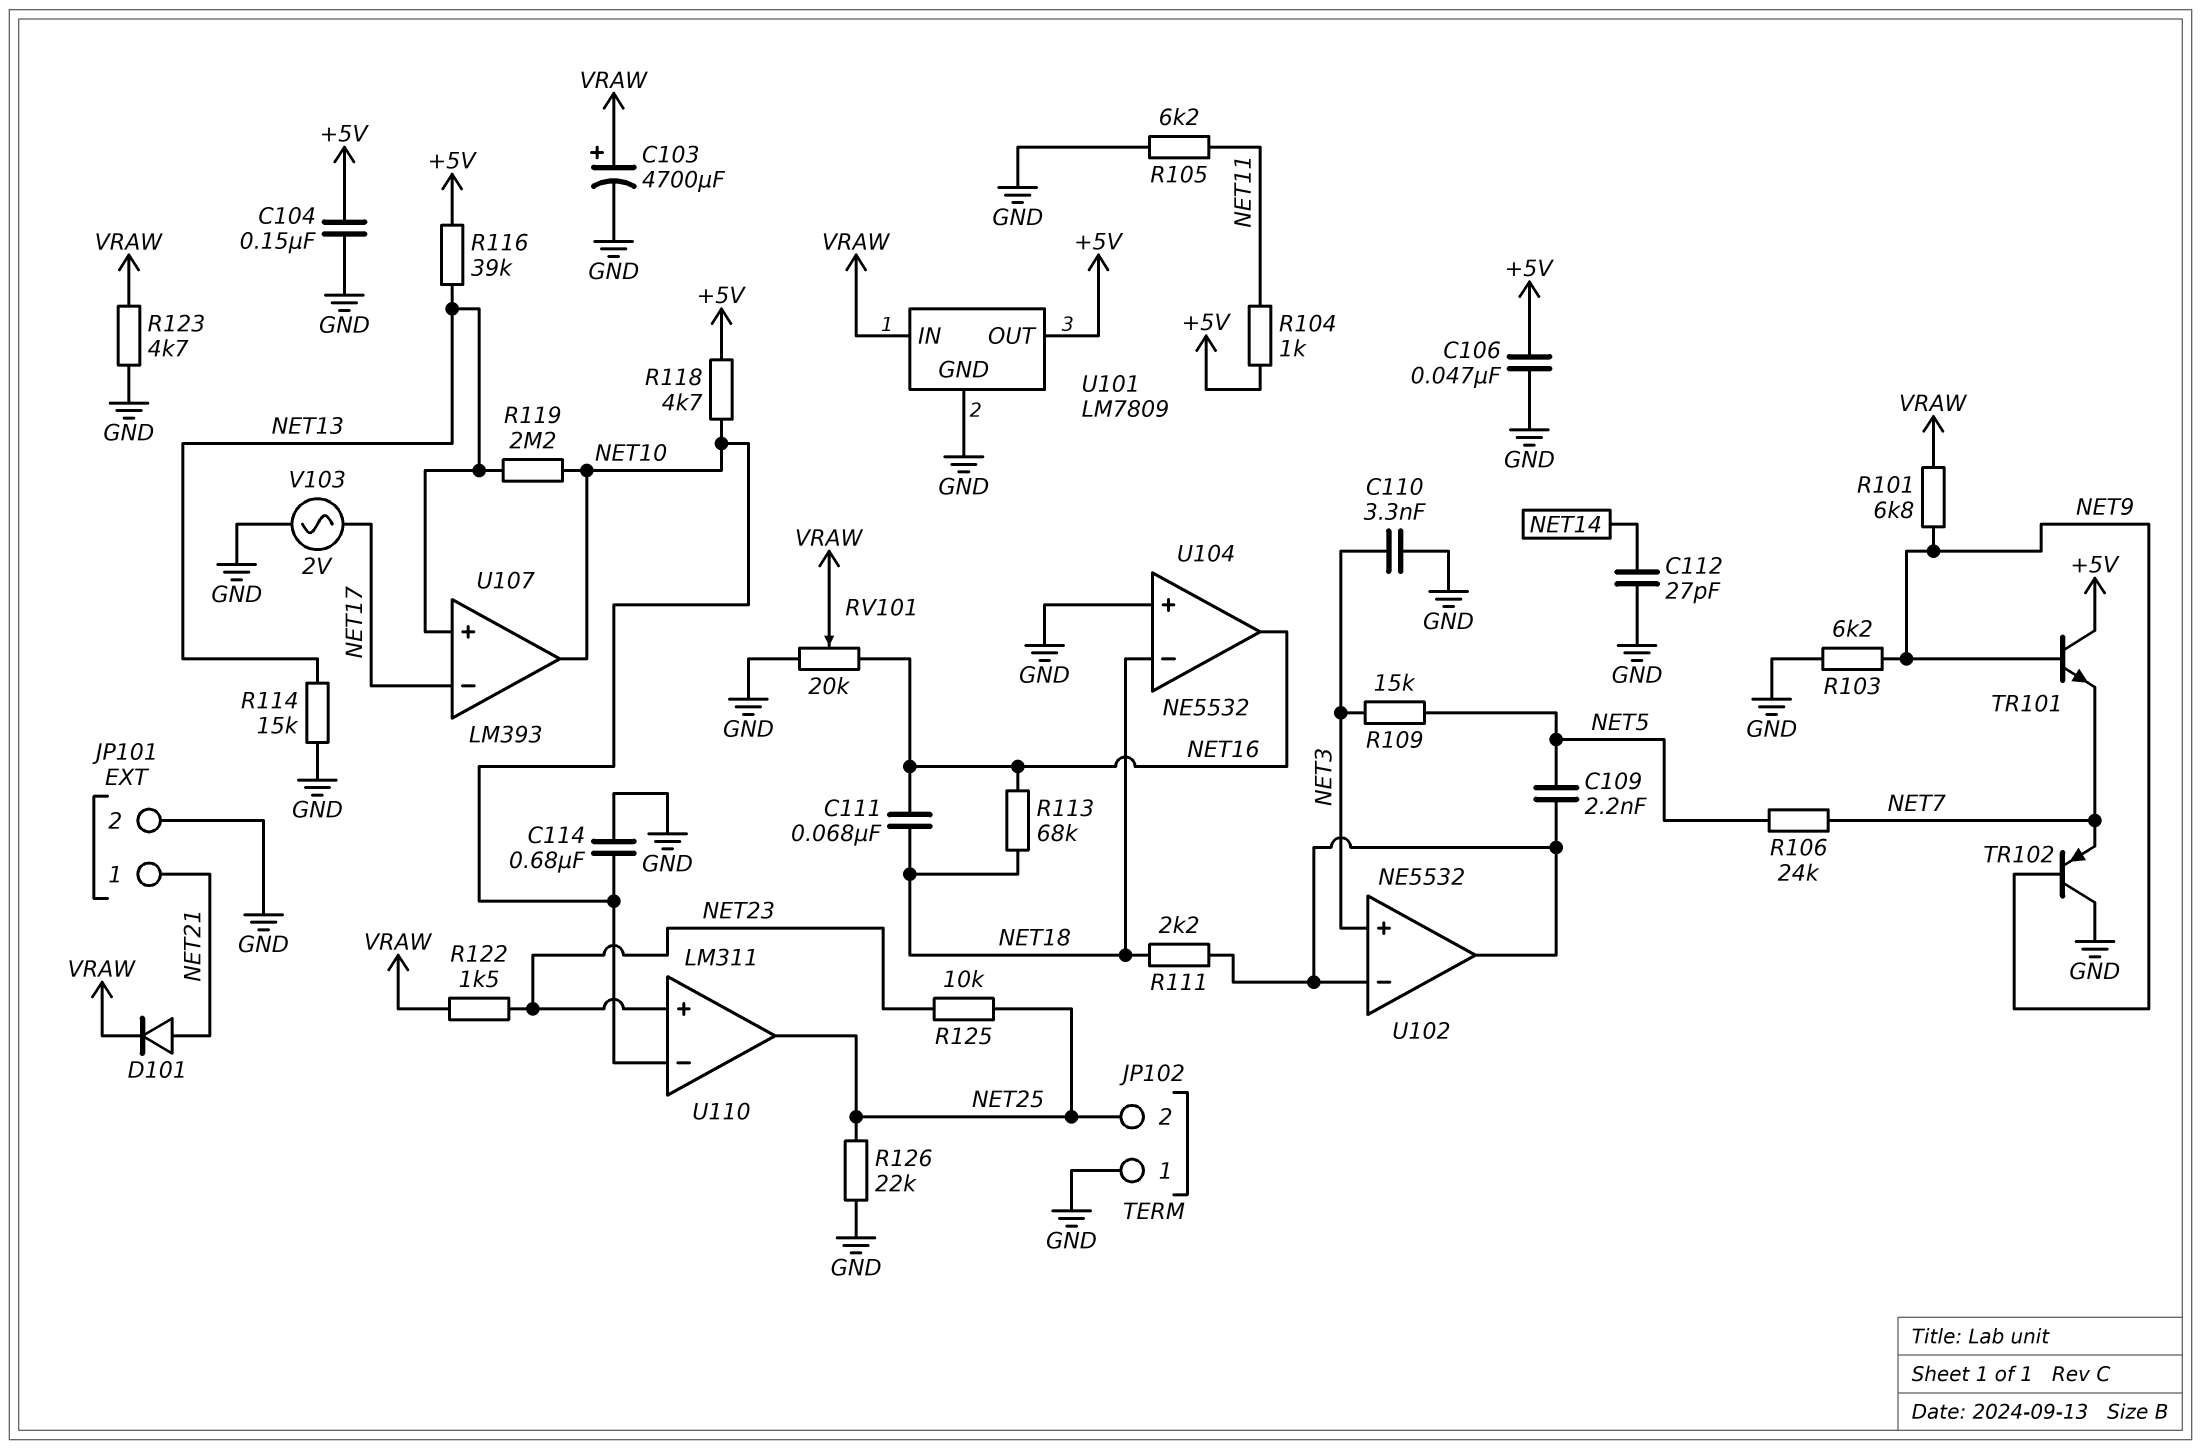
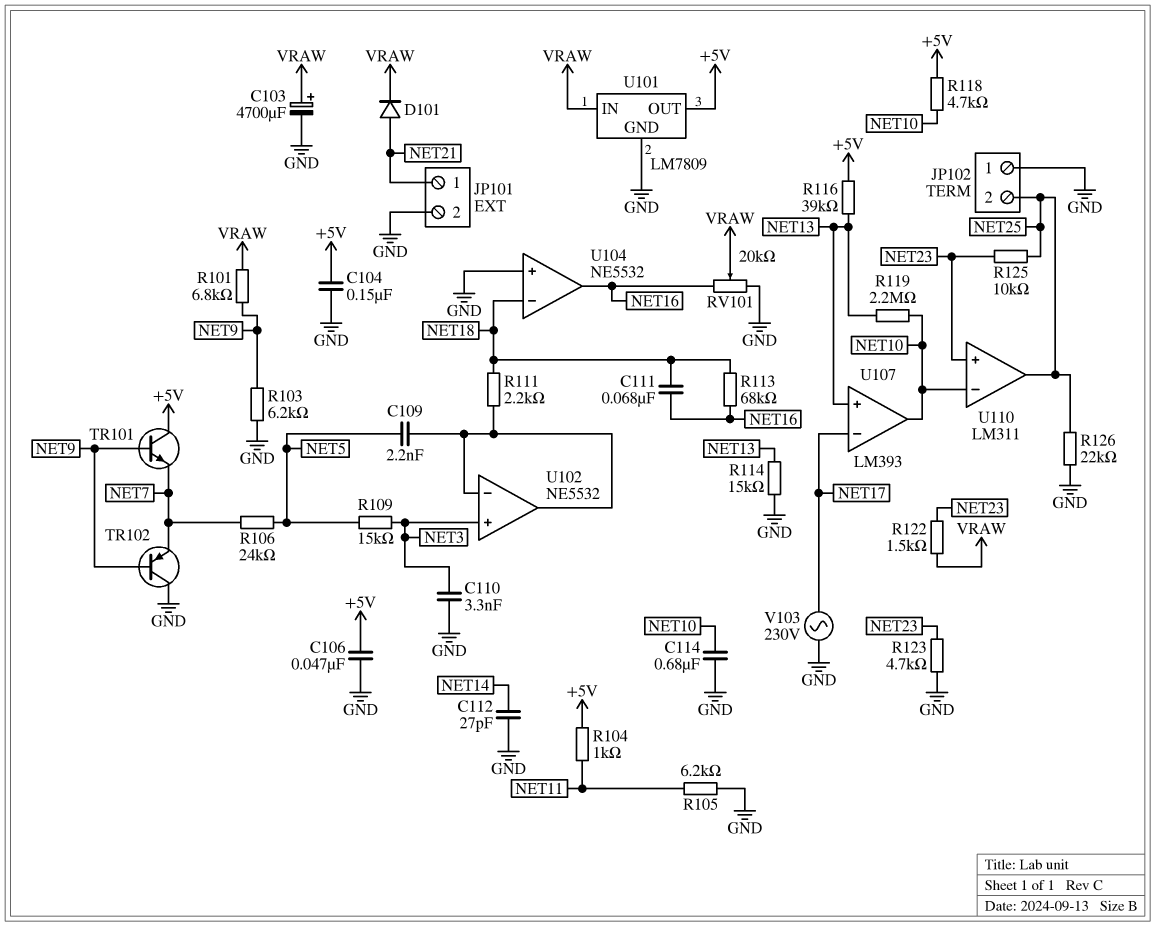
R123: 4.7k (GND, VRAW) -> 4.7k (GND, NET23)
V103: AC 2V (GND, NET17) -> AC 230V (GND, NET17)

